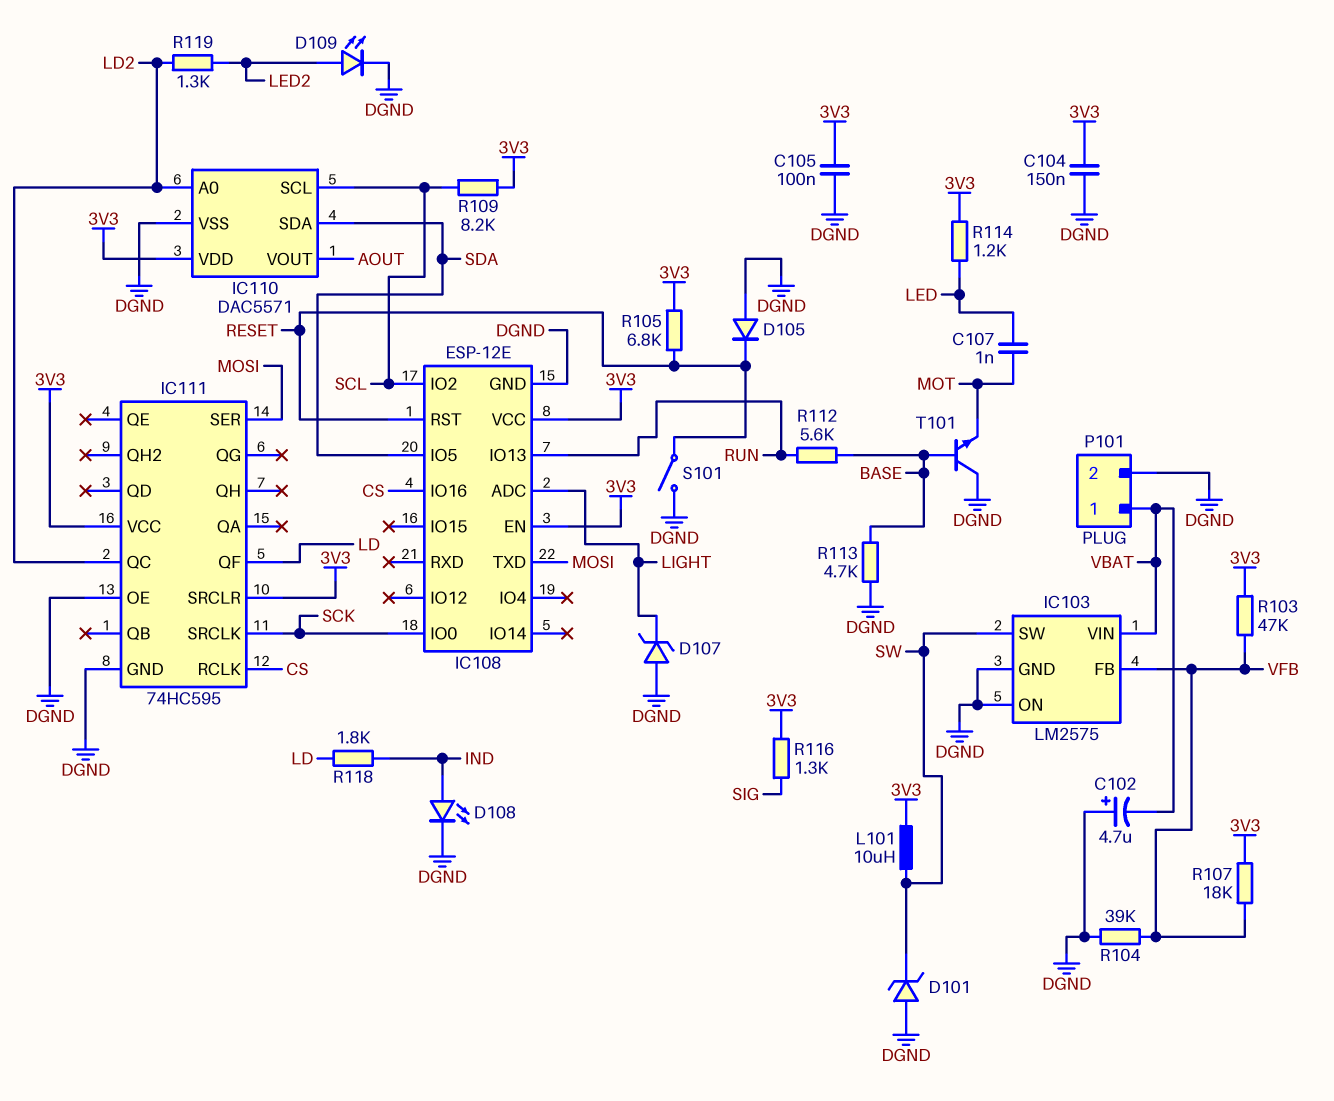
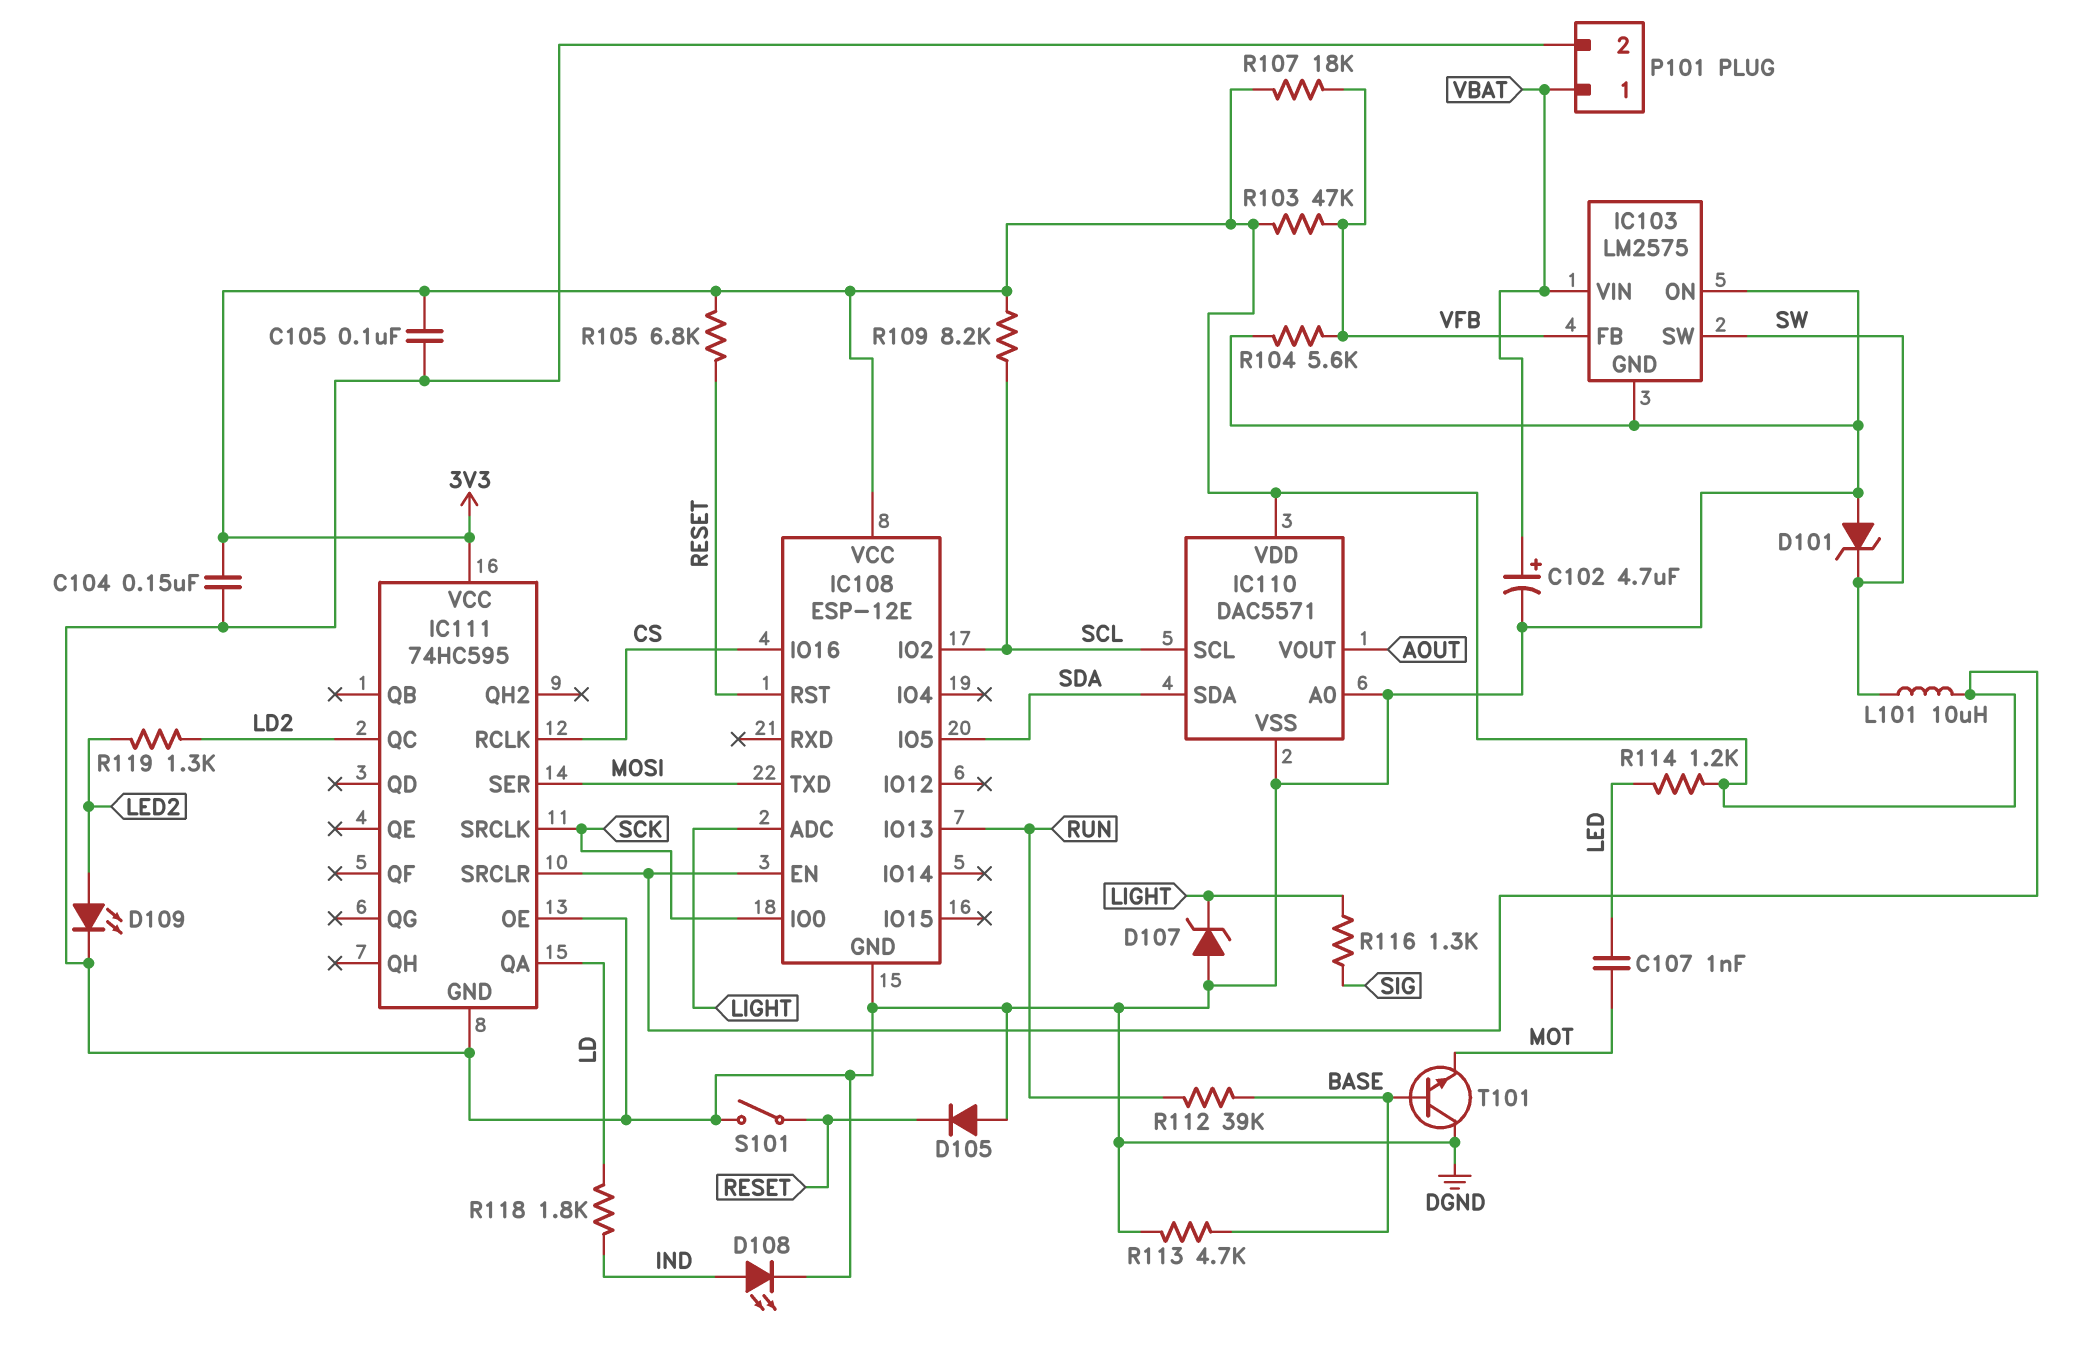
C102: 4.7uF (plus DGND, minus VBAT) -> 4.7uF (plus VBAT, minus DGND)
IC110 pin A0: LD2 -> DGND
IC111 pin QA: none -> LD
IC111 pin QF: LD -> none
R104: 39k (DGND, VFB) -> 5.6k (DGND, VFB)
R112: 5.6k (BASE, RUN) -> 39k (BASE, RUN)
R116: 1.3k (3V3, SIG) -> 1.3k (LIGHT, SIG)

